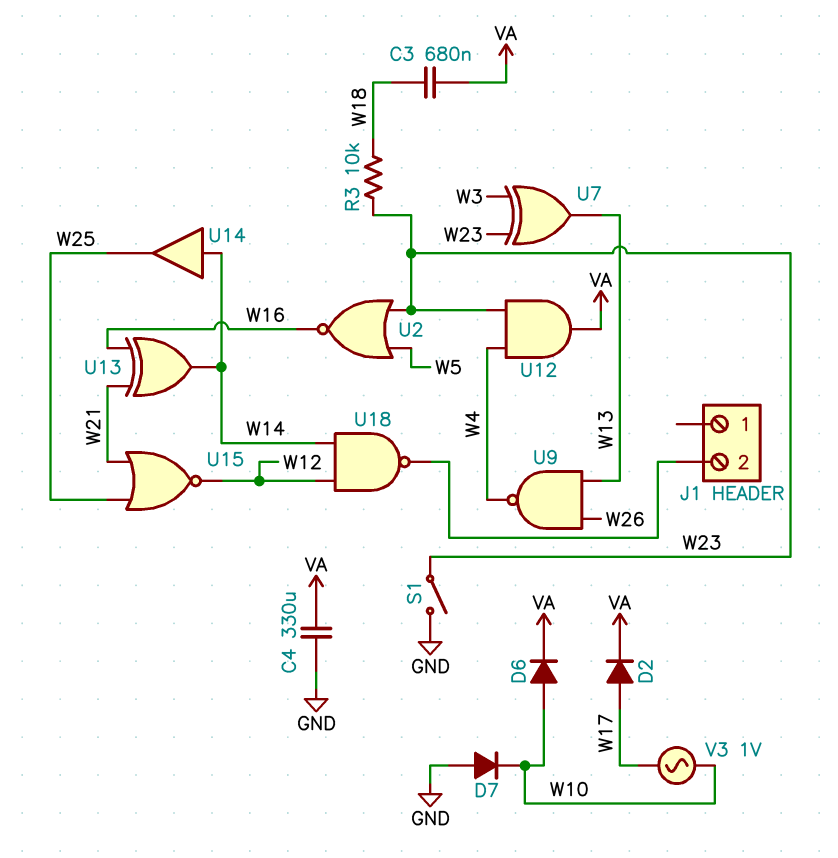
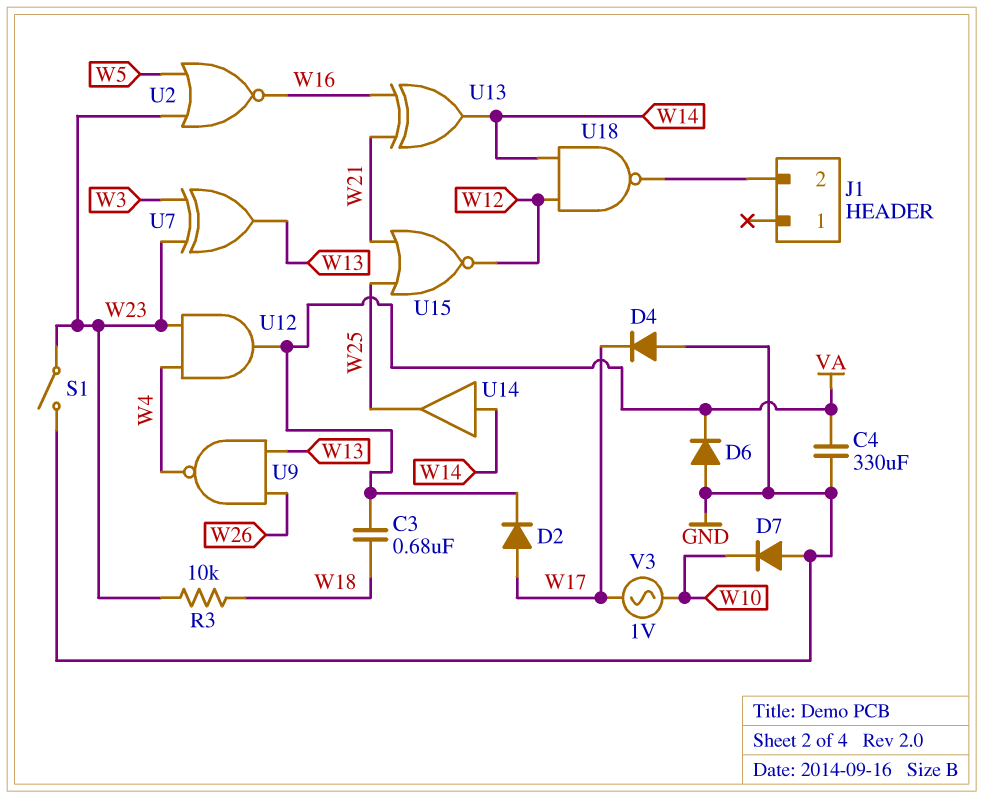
D4: none -> diode (A GND, K W17)
D6: diode (A W10, K VA) -> diode (A GND, K VA)

